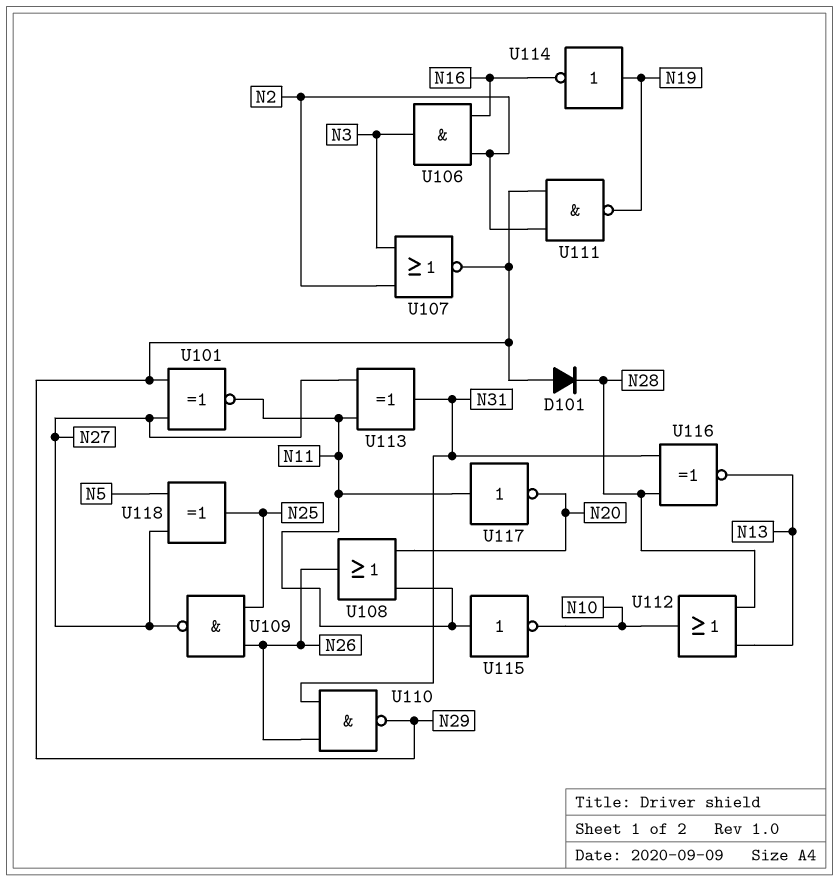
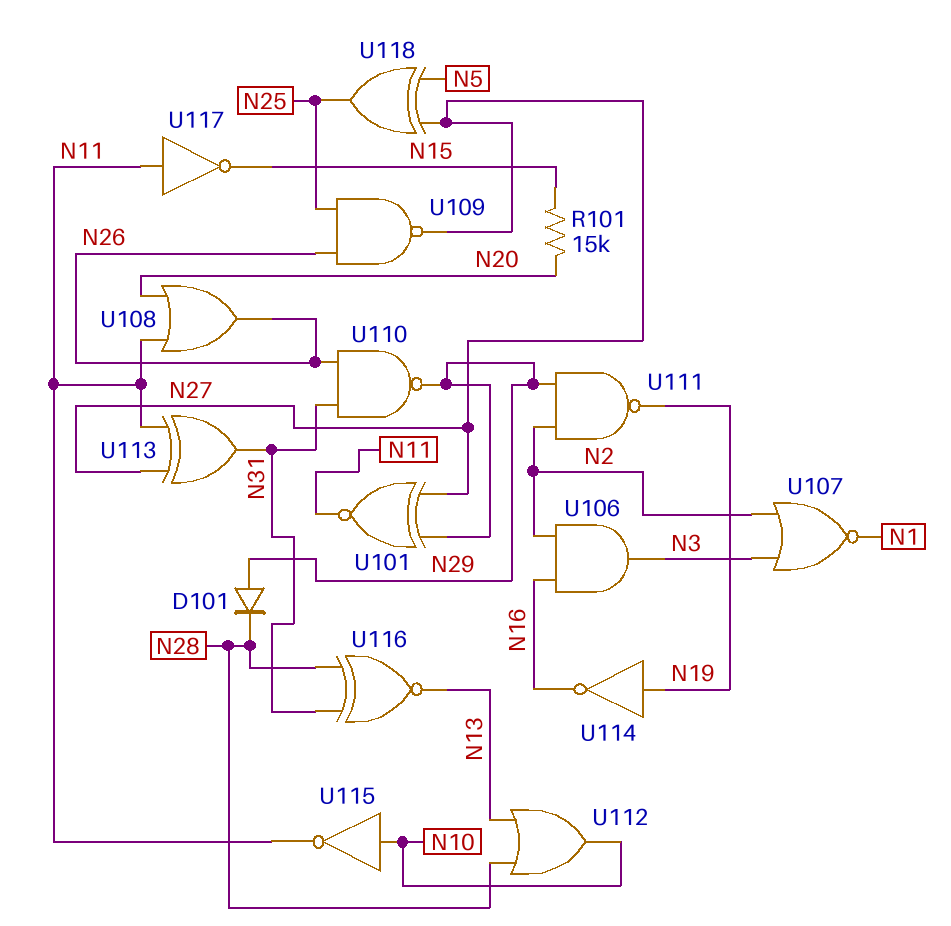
R101: none -> 15k (N15, N20)
U107: NOR (in N2, in N3, out N29) -> NOR (in N2, in N3, out N1)
U115: NOT (in N11, out N10) -> NOT (in N10, out N11)
U117: NOT (in N11, out N20) -> NOT (in N11, out N15)

